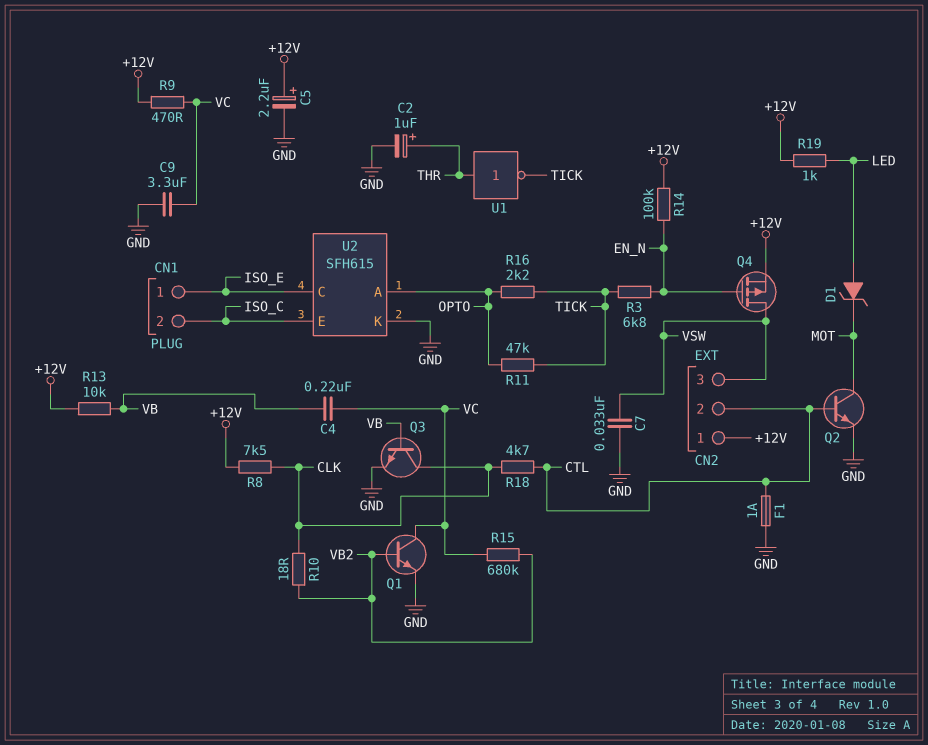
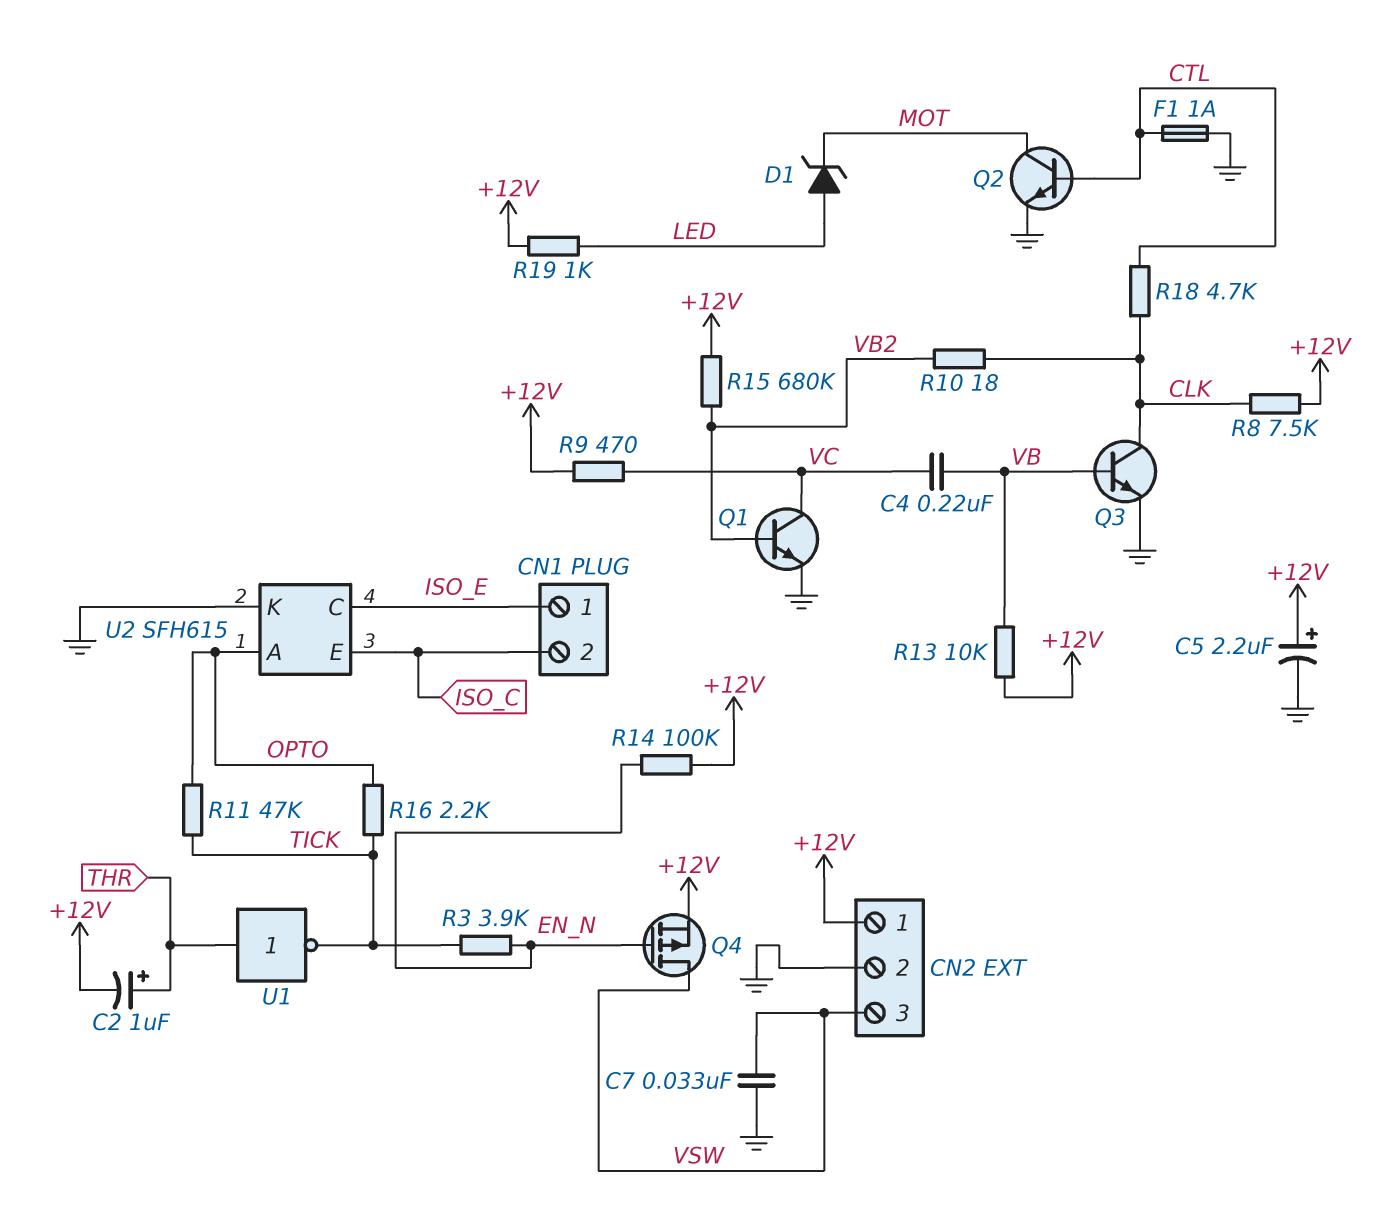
C2: 1uF (plus THR, minus GND) -> 1uF (plus THR, minus +12V)
C9: 3.3uF (GND, VC) -> none
CN2 pin 2: CTL -> GND
R3: 6.8k (EN_N, TICK) -> 3.9k (EN_N, TICK)
R15: 680k (VB2, VC) -> 680k (+12V, VB2)

